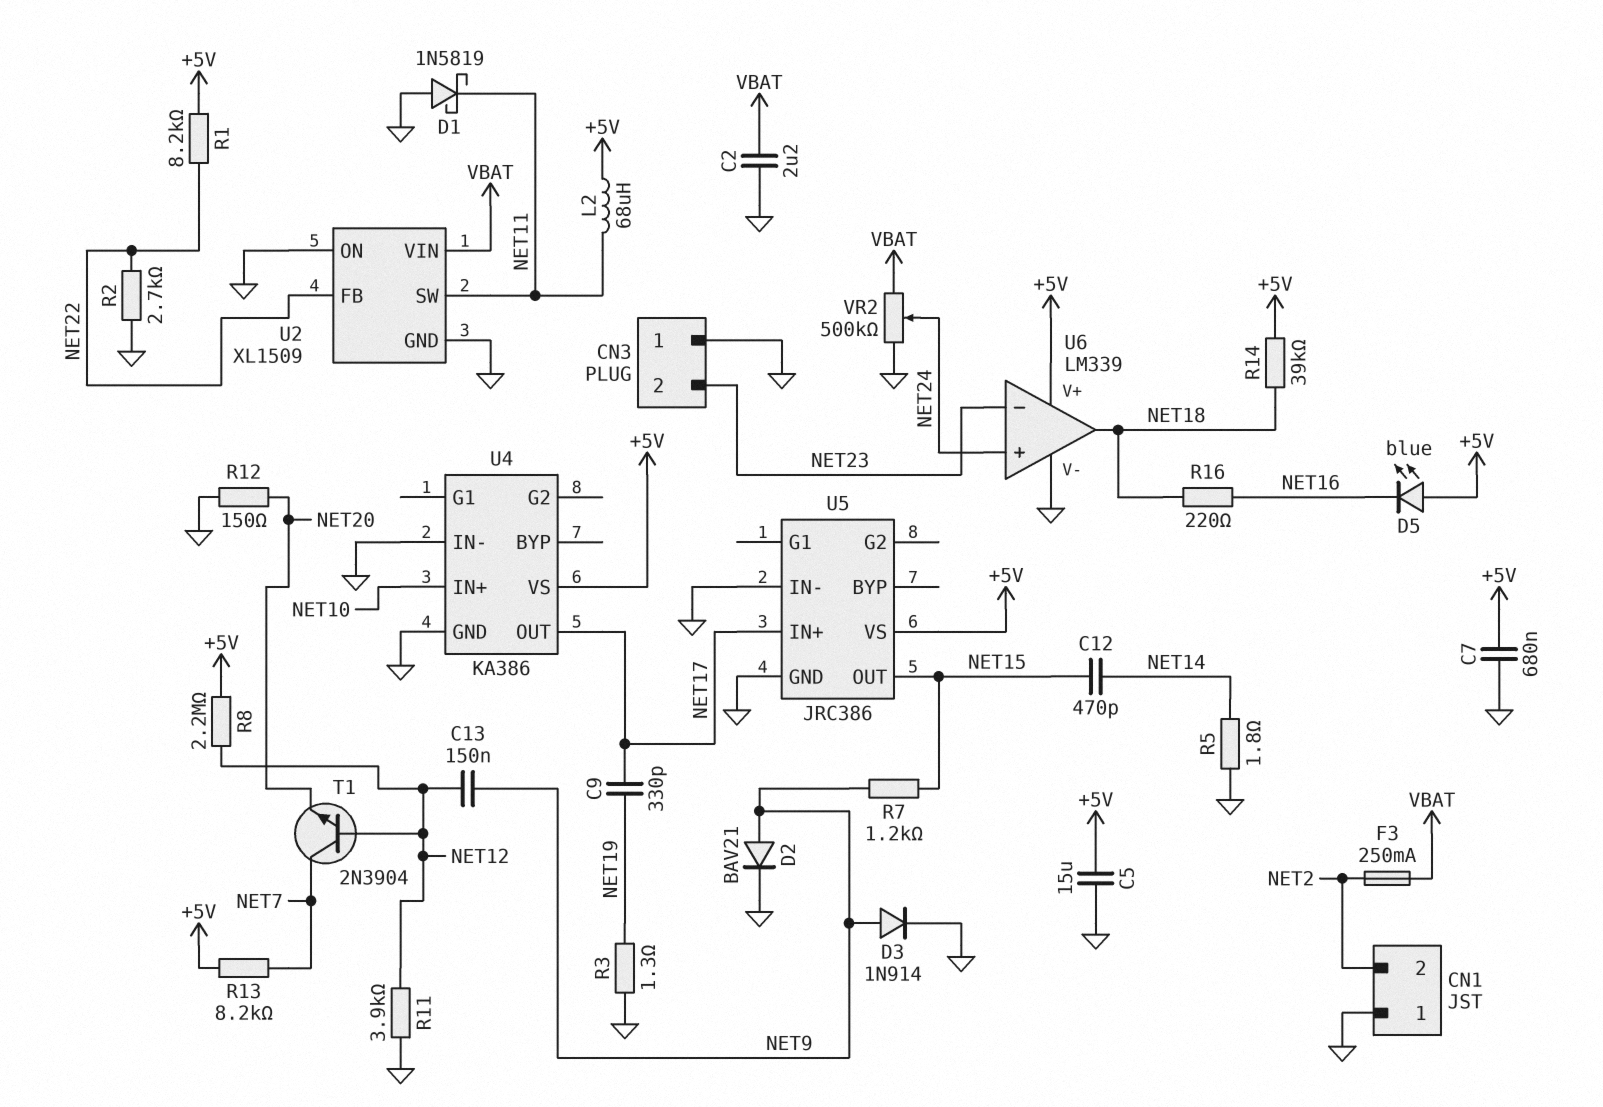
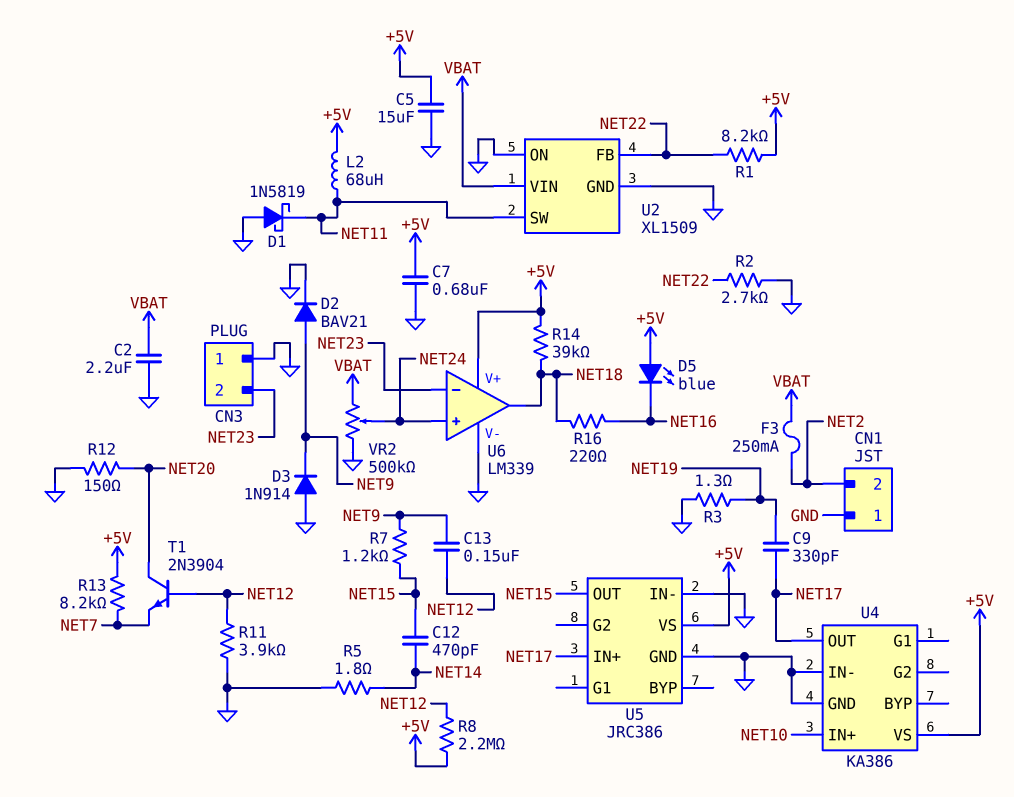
D3: diode 1N914 (A NET9, K GND) -> diode 1N914 (A GND, K NET9)
T1: NPN 2N3904 (B NET12, C NET7, E NET20) -> NPN 2N3904 (B NET12, C NET20, E NET7)

